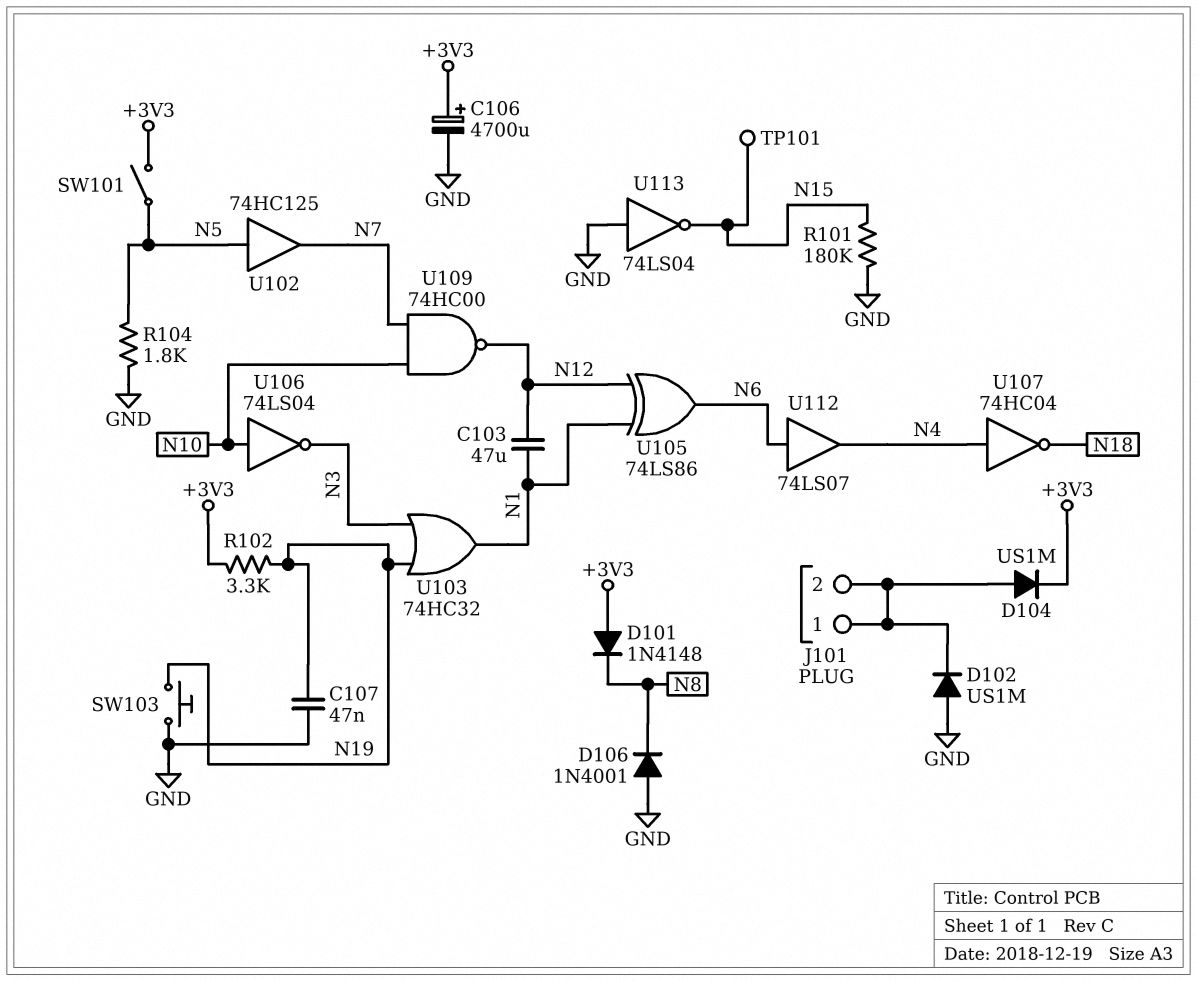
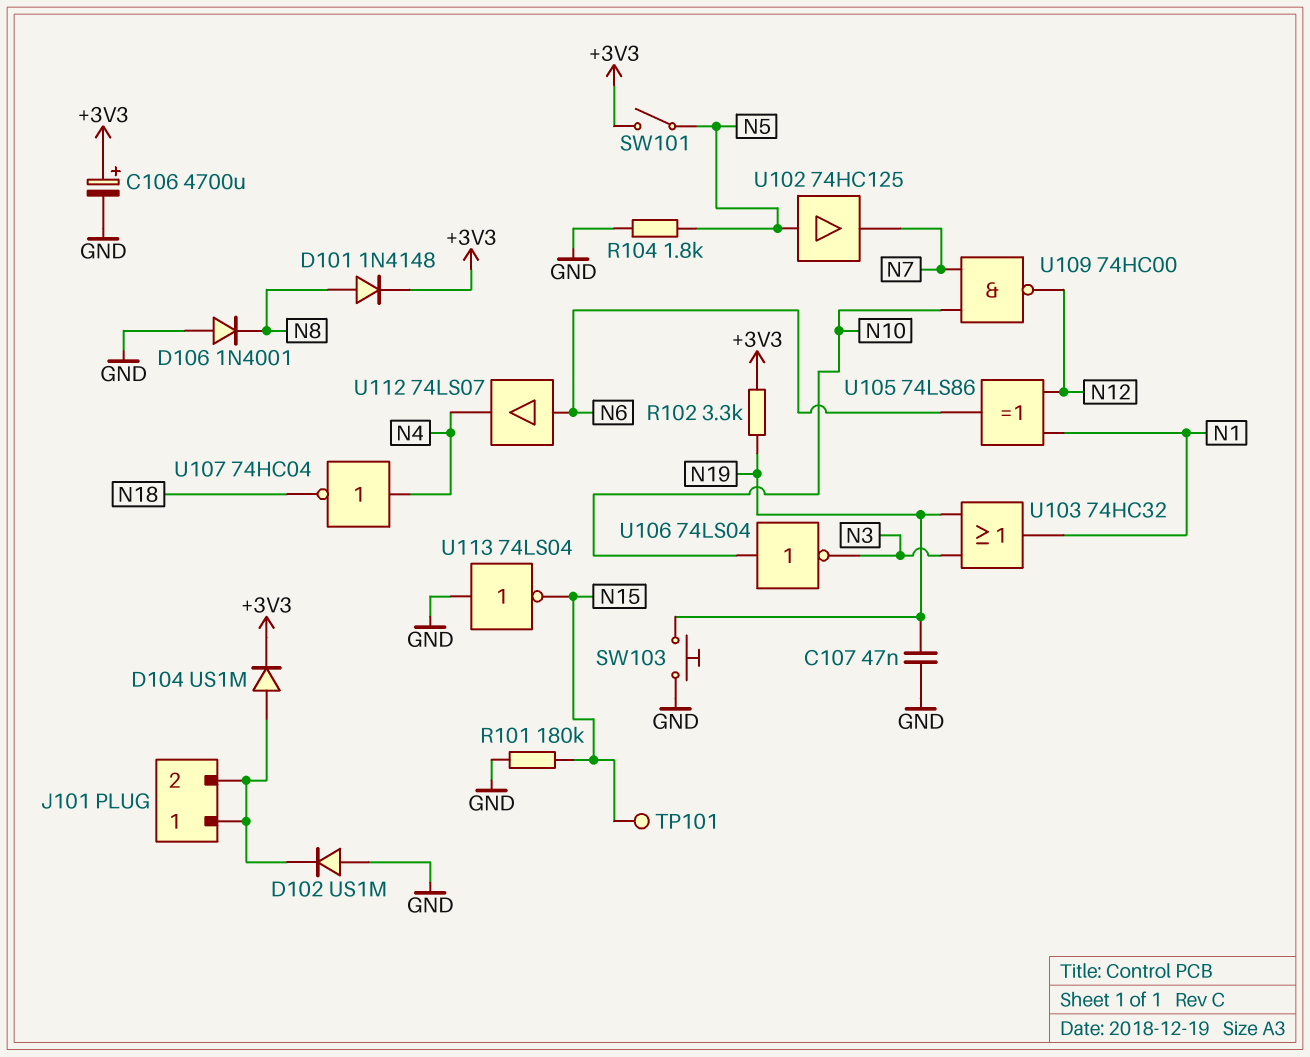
C103: 47uF (N1, N12) -> none
D101: diode 1N4148 (A +3V3, K N8) -> diode 1N4148 (A N8, K +3V3)

